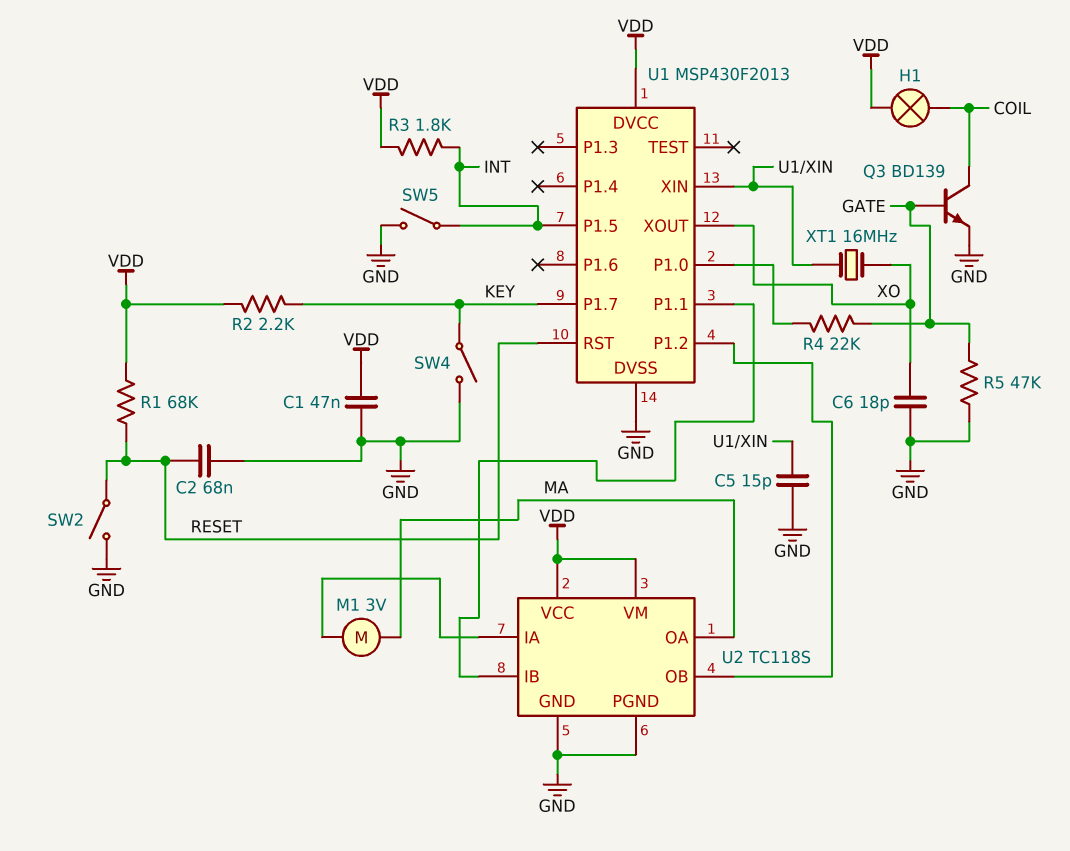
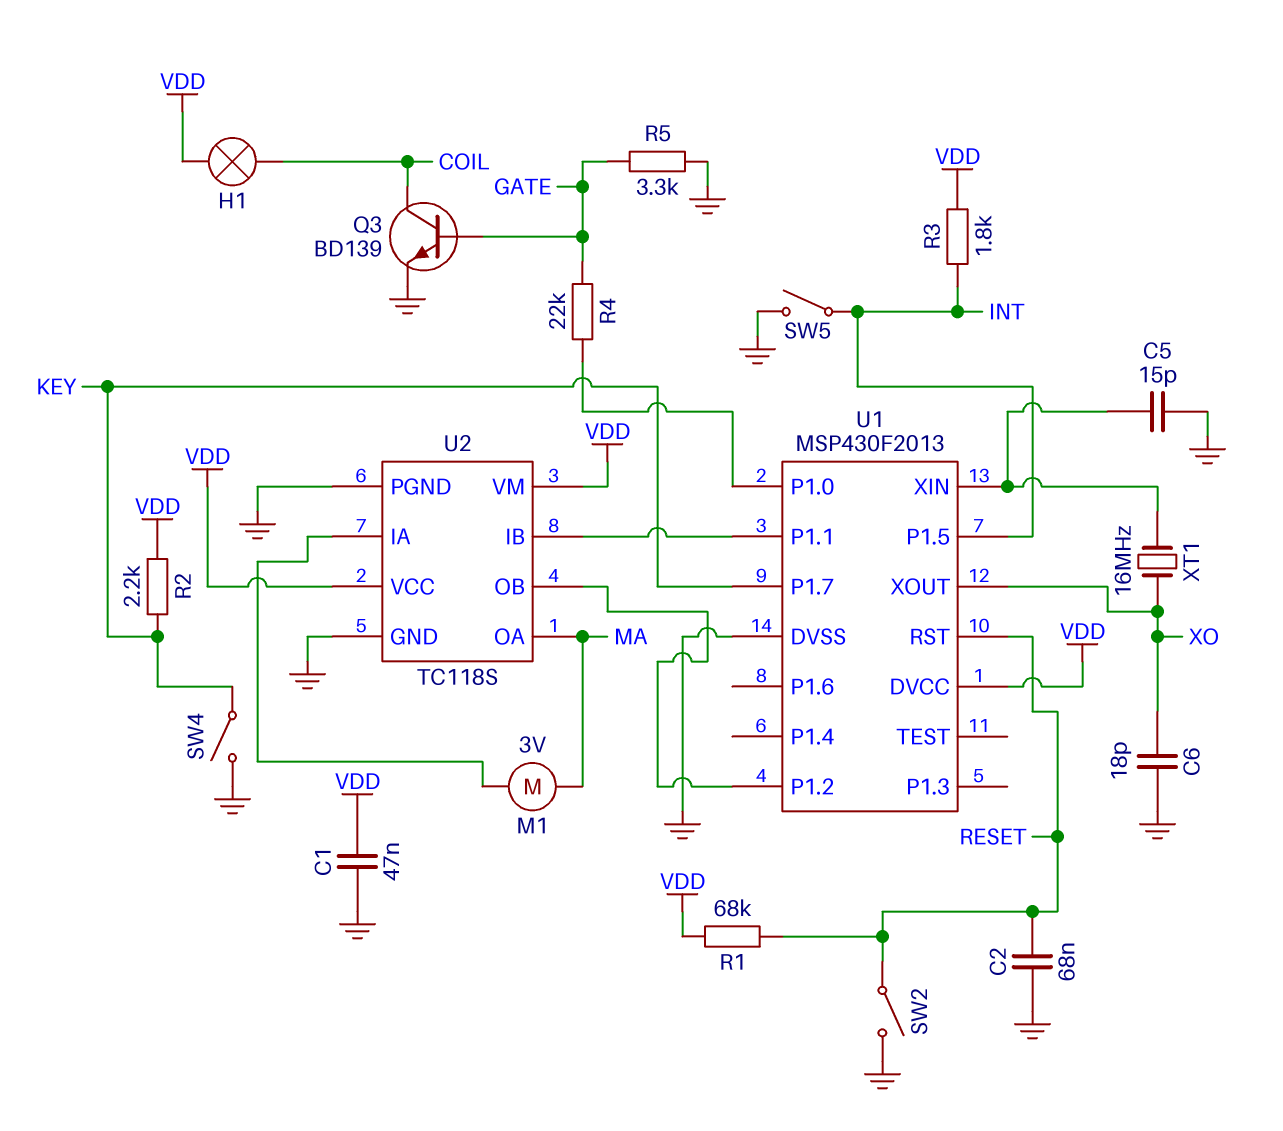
R5: 47k (GATE, GND) -> 3.3k (GATE, GND)

